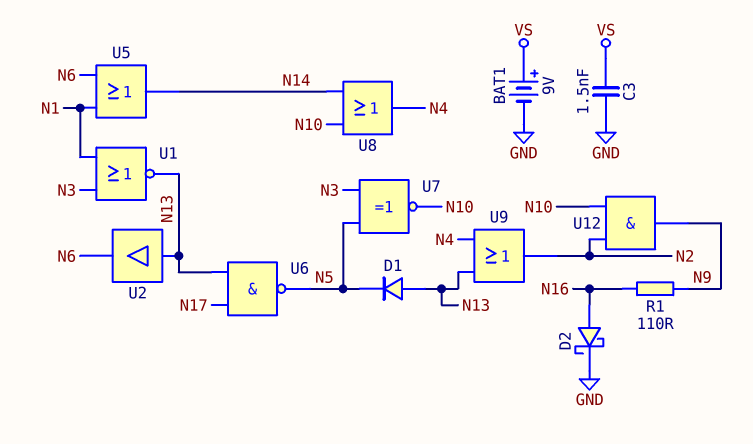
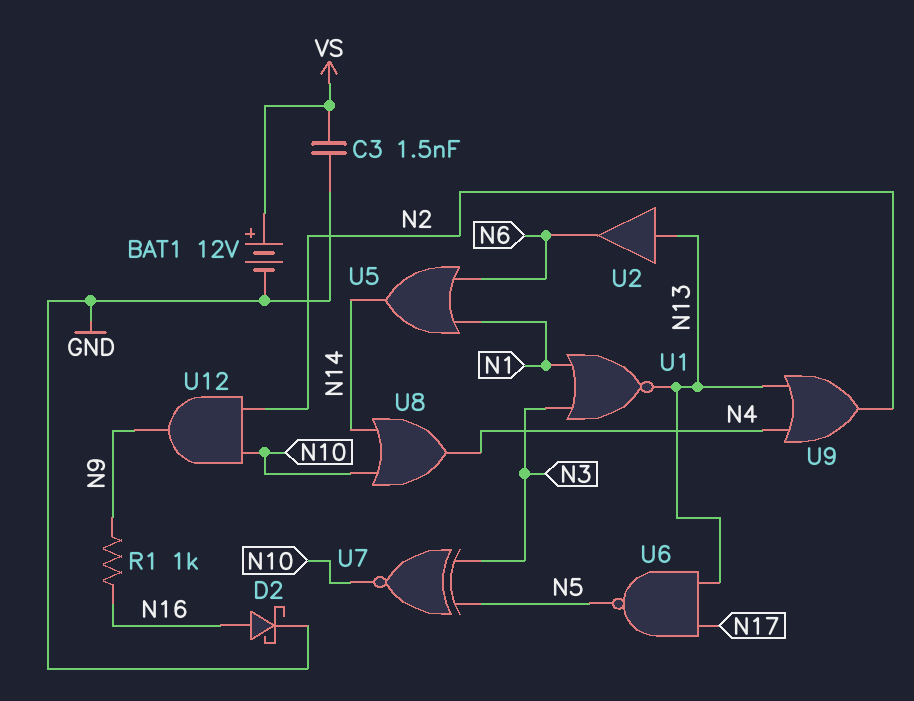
BAT1: 9V (plus VS, minus GND) -> 12V (plus VS, minus GND)
D1: diode (A N13, K N5) -> none
R1: 110 (N9, N16) -> 1k (N9, N16)

